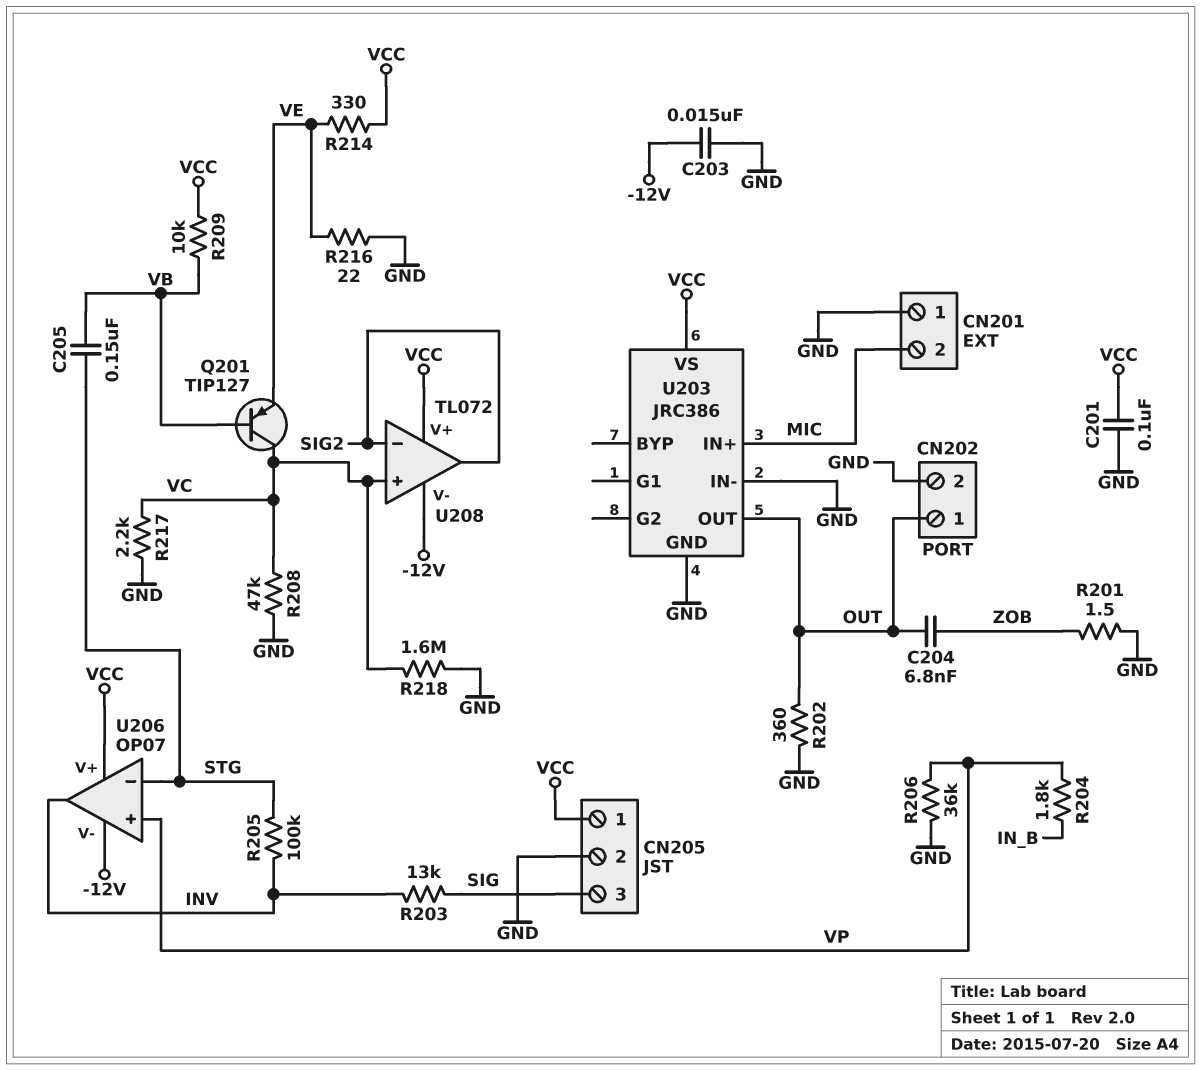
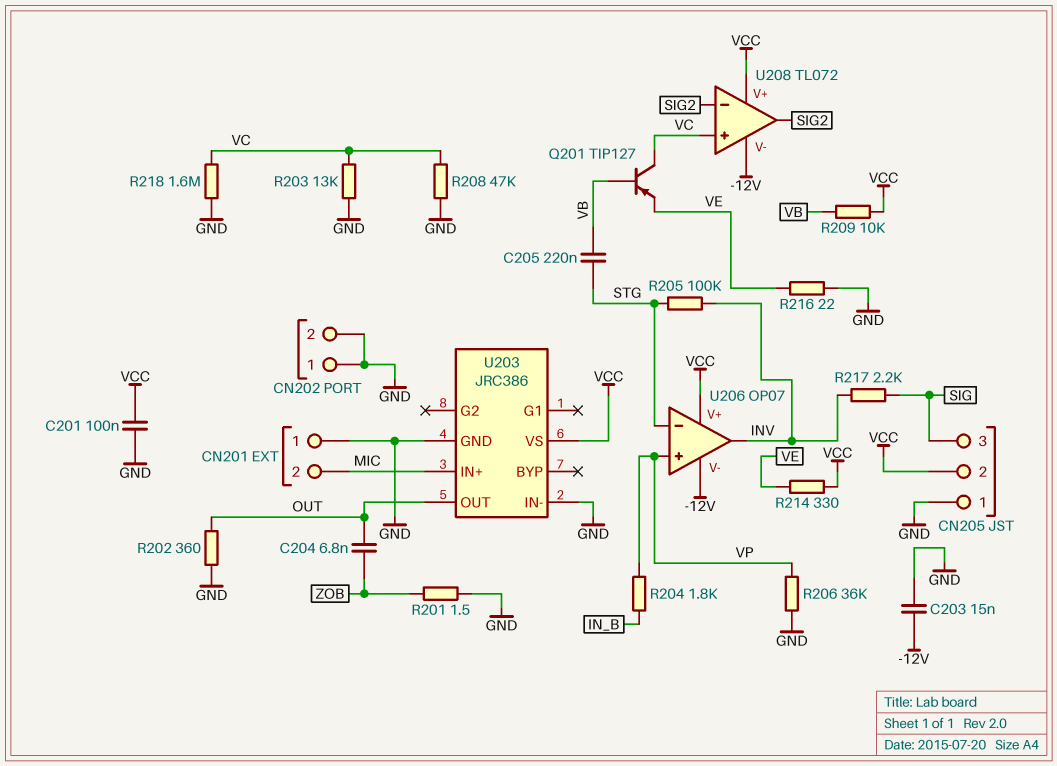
C205: 150nF (STG, VB) -> 220nF (STG, VB)
CN202 pin 1: OUT -> GND
CN205 pin 1: VCC -> GND
CN205 pin 2: GND -> VCC
R203: 13k (INV, SIG) -> 13k (GND, VC)
R217: 2.2k (GND, VC) -> 2.2k (INV, SIG)

